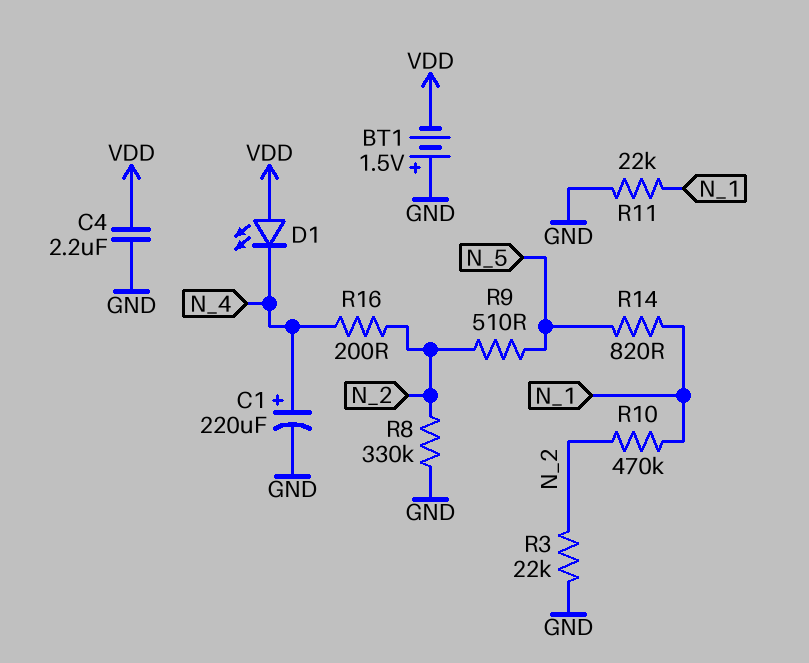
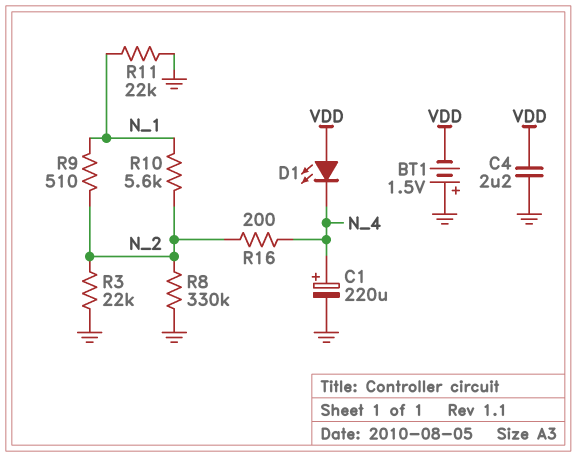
R9: 510 (N_2, N_5) -> 510 (N_1, N_2)
R10: 470k (N_1, N_2) -> 5.6k (N_1, N_2)
R14: 820 (N_1, N_5) -> none

